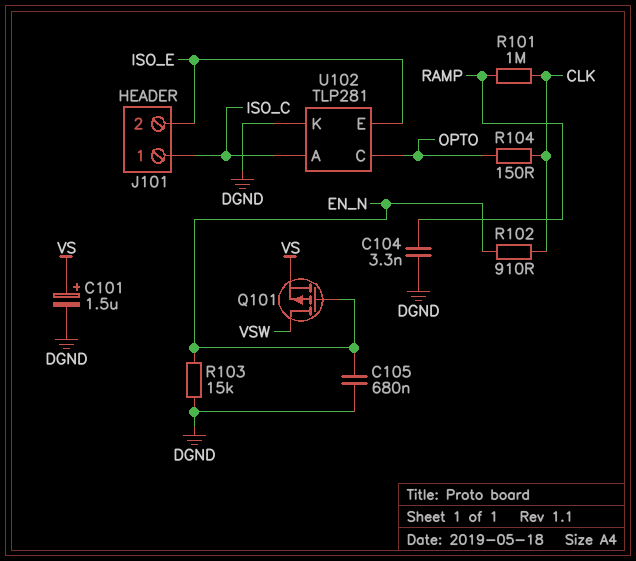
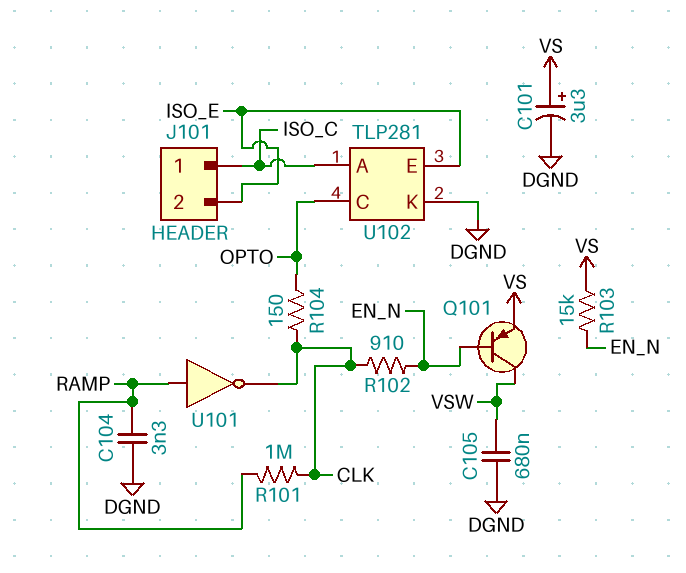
C101: 1.5uF (plus VS, minus DGND) -> 3.3uF (plus VS, minus DGND)
C105: 680nF (DGND, EN_N) -> 680nF (DGND, VSW)
Q101: PMOS (G EN_N, D VSW, S VS) -> PNP (B EN_N, C VSW, E VS)
R103: 15k (DGND, EN_N) -> 15k (EN_N, VS)
U101: none -> NOT (in RAMP, out CLK)

